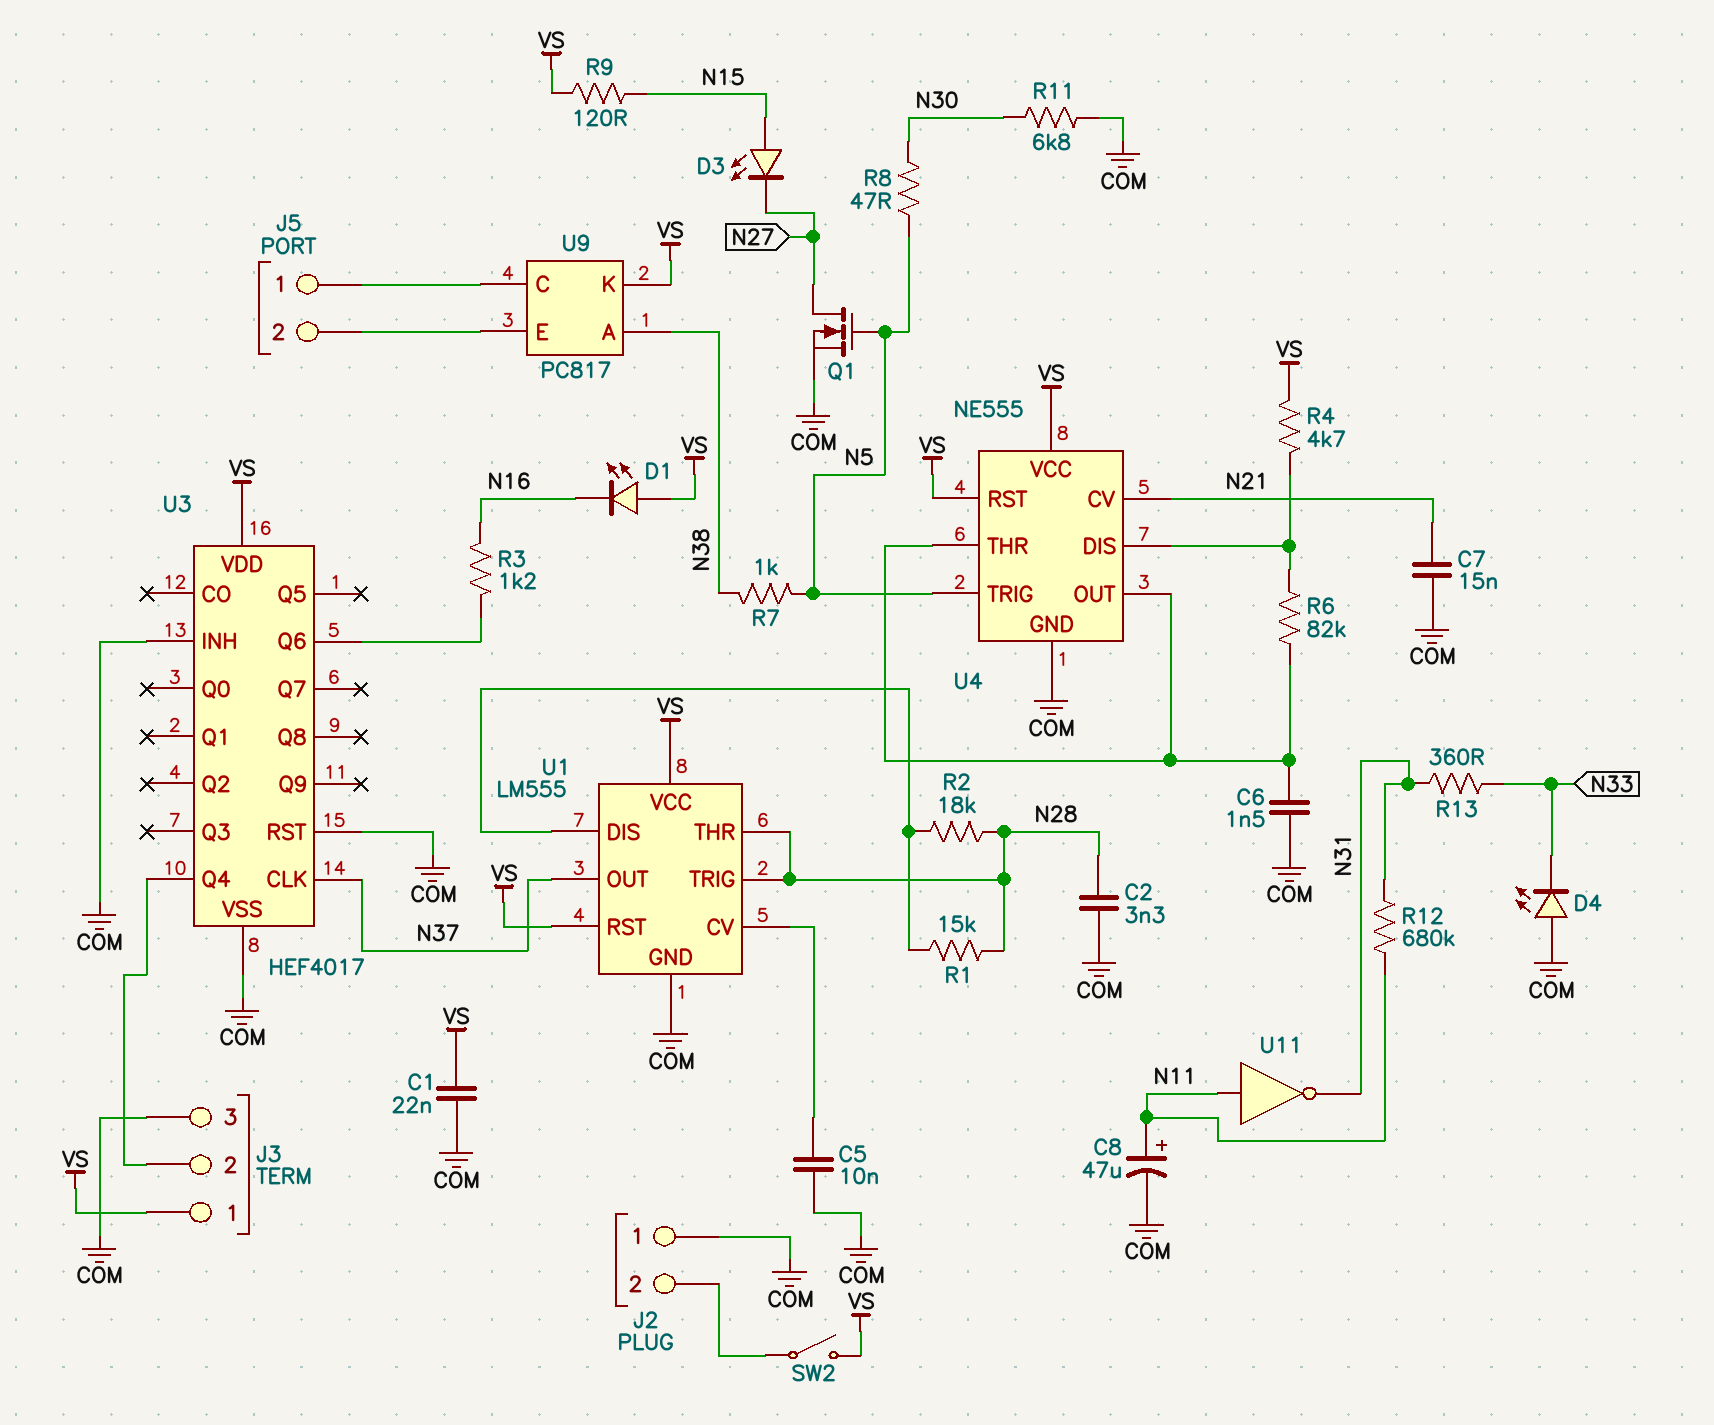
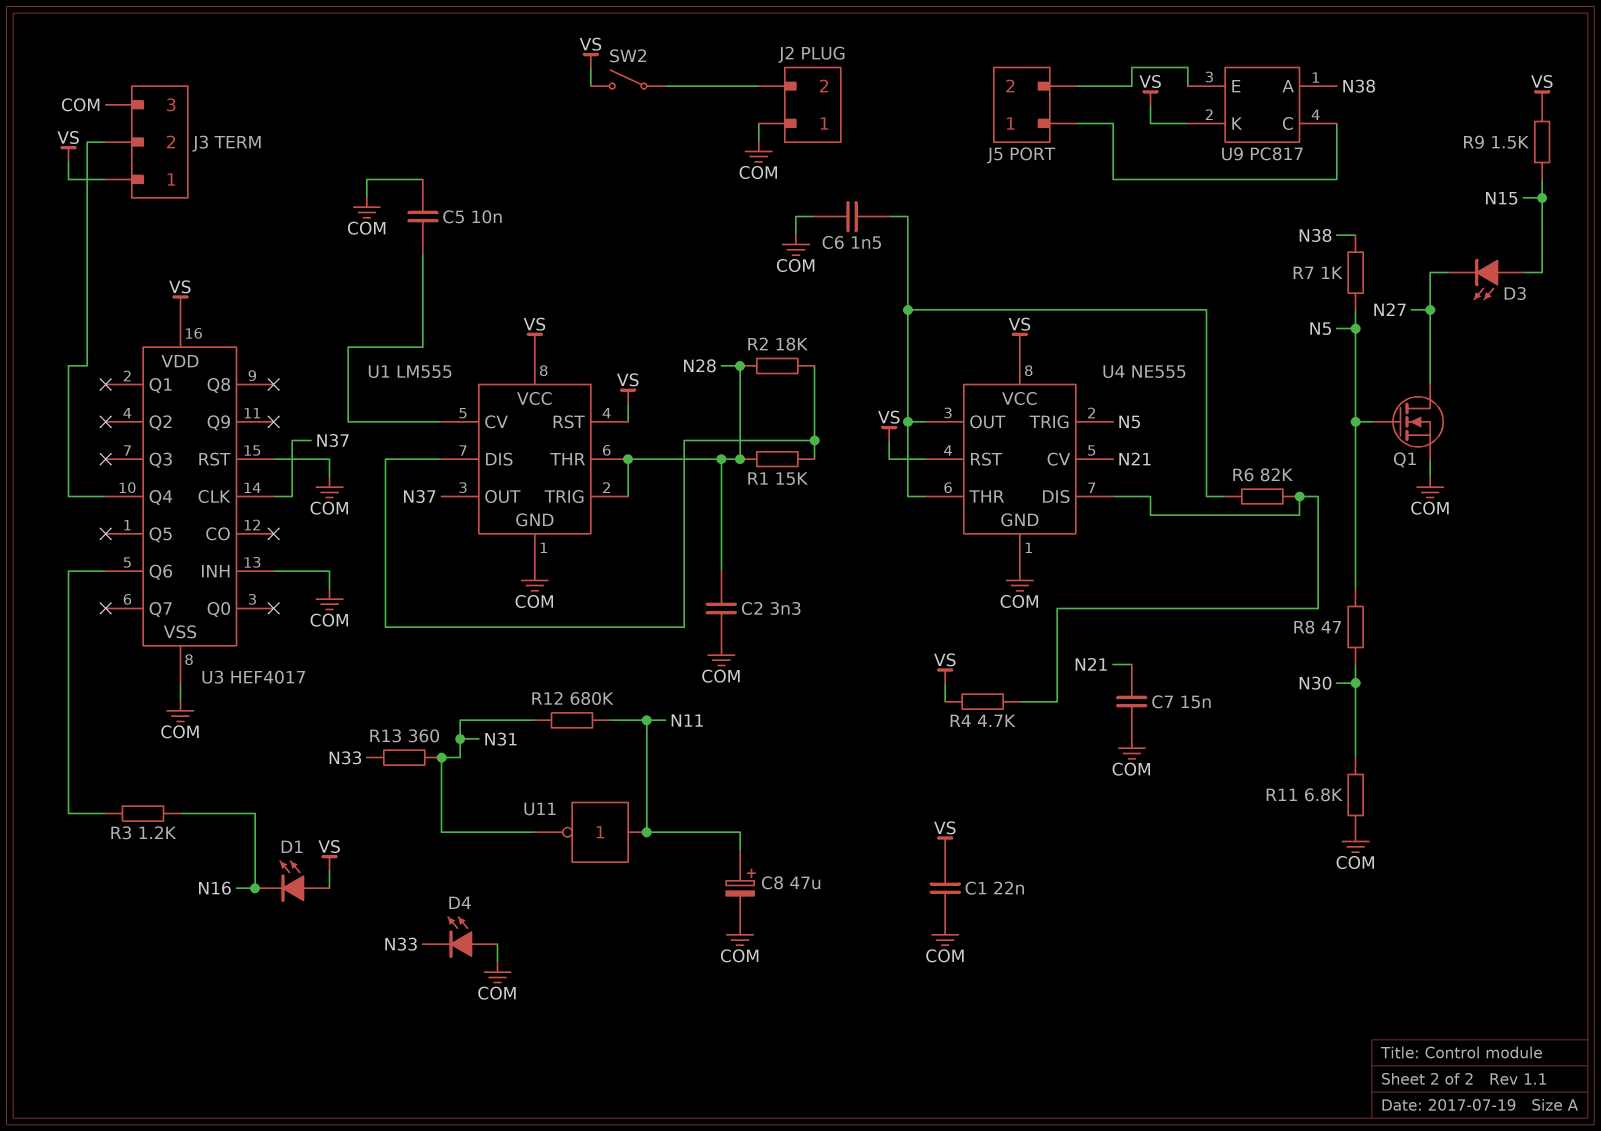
R9: 120 (N15, VS) -> 1.5k (N15, VS)

